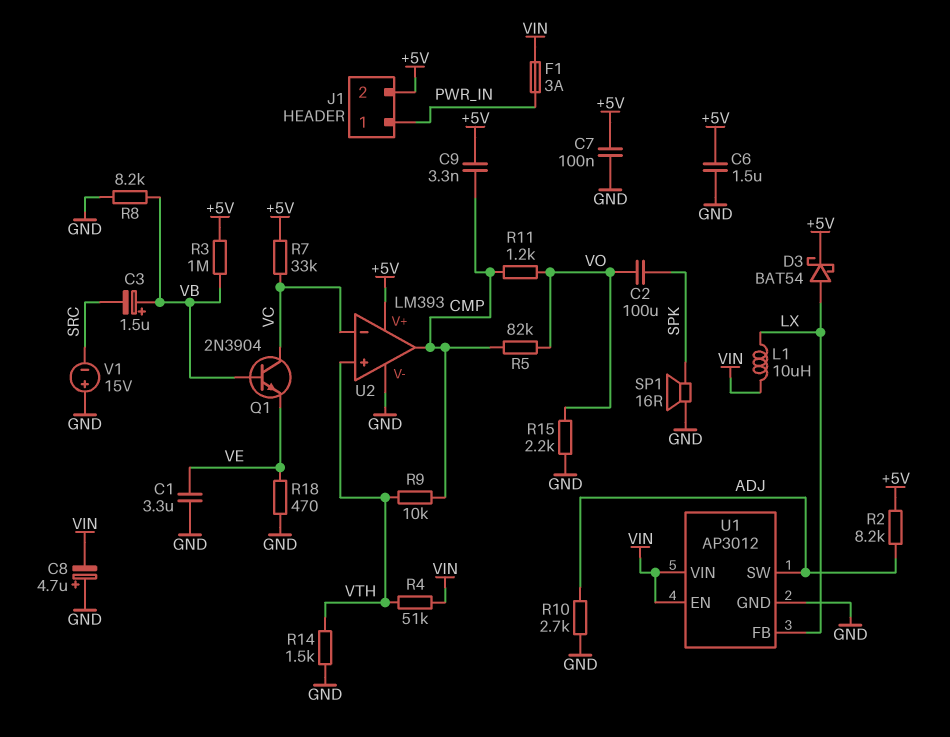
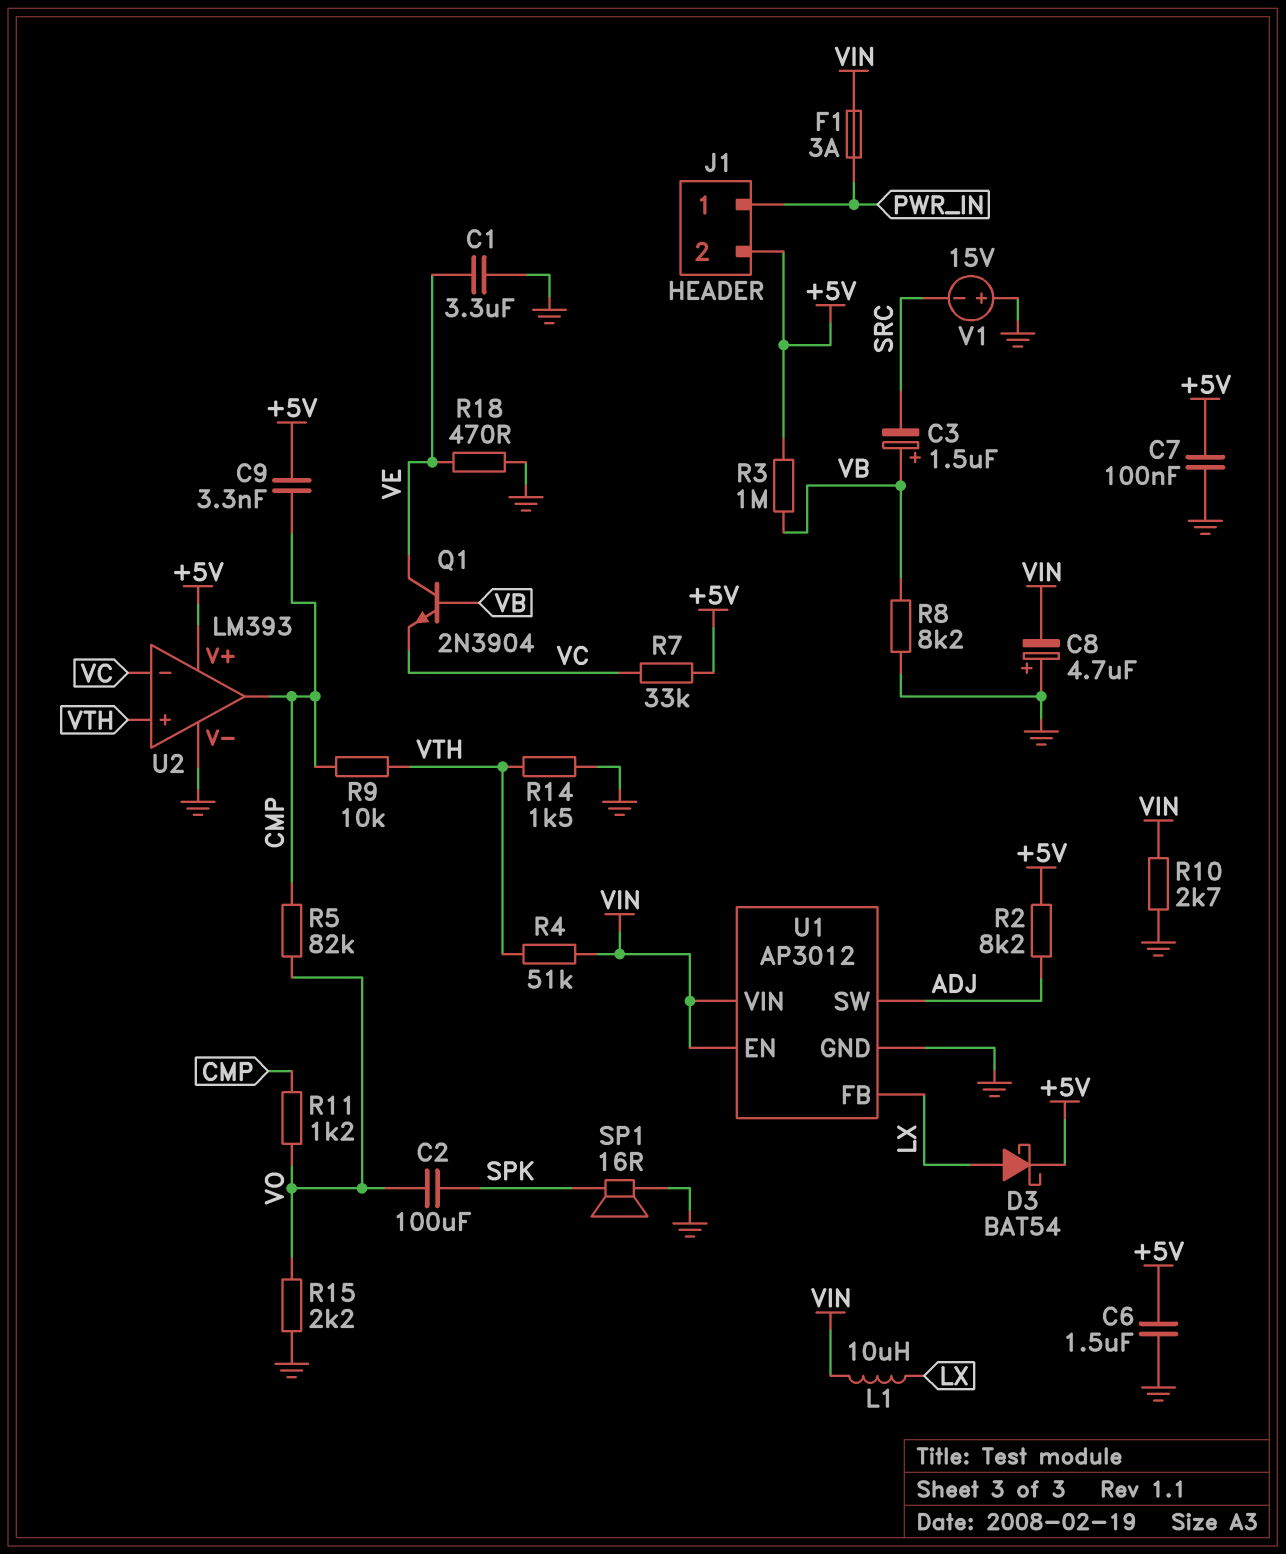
Q1: NPN 2N3904 (B VB, C VC, E VE) -> NPN 2N3904 (B VB, C VE, E VC)
R10: 2.7k (ADJ, GND) -> 2.7k (GND, VIN)

